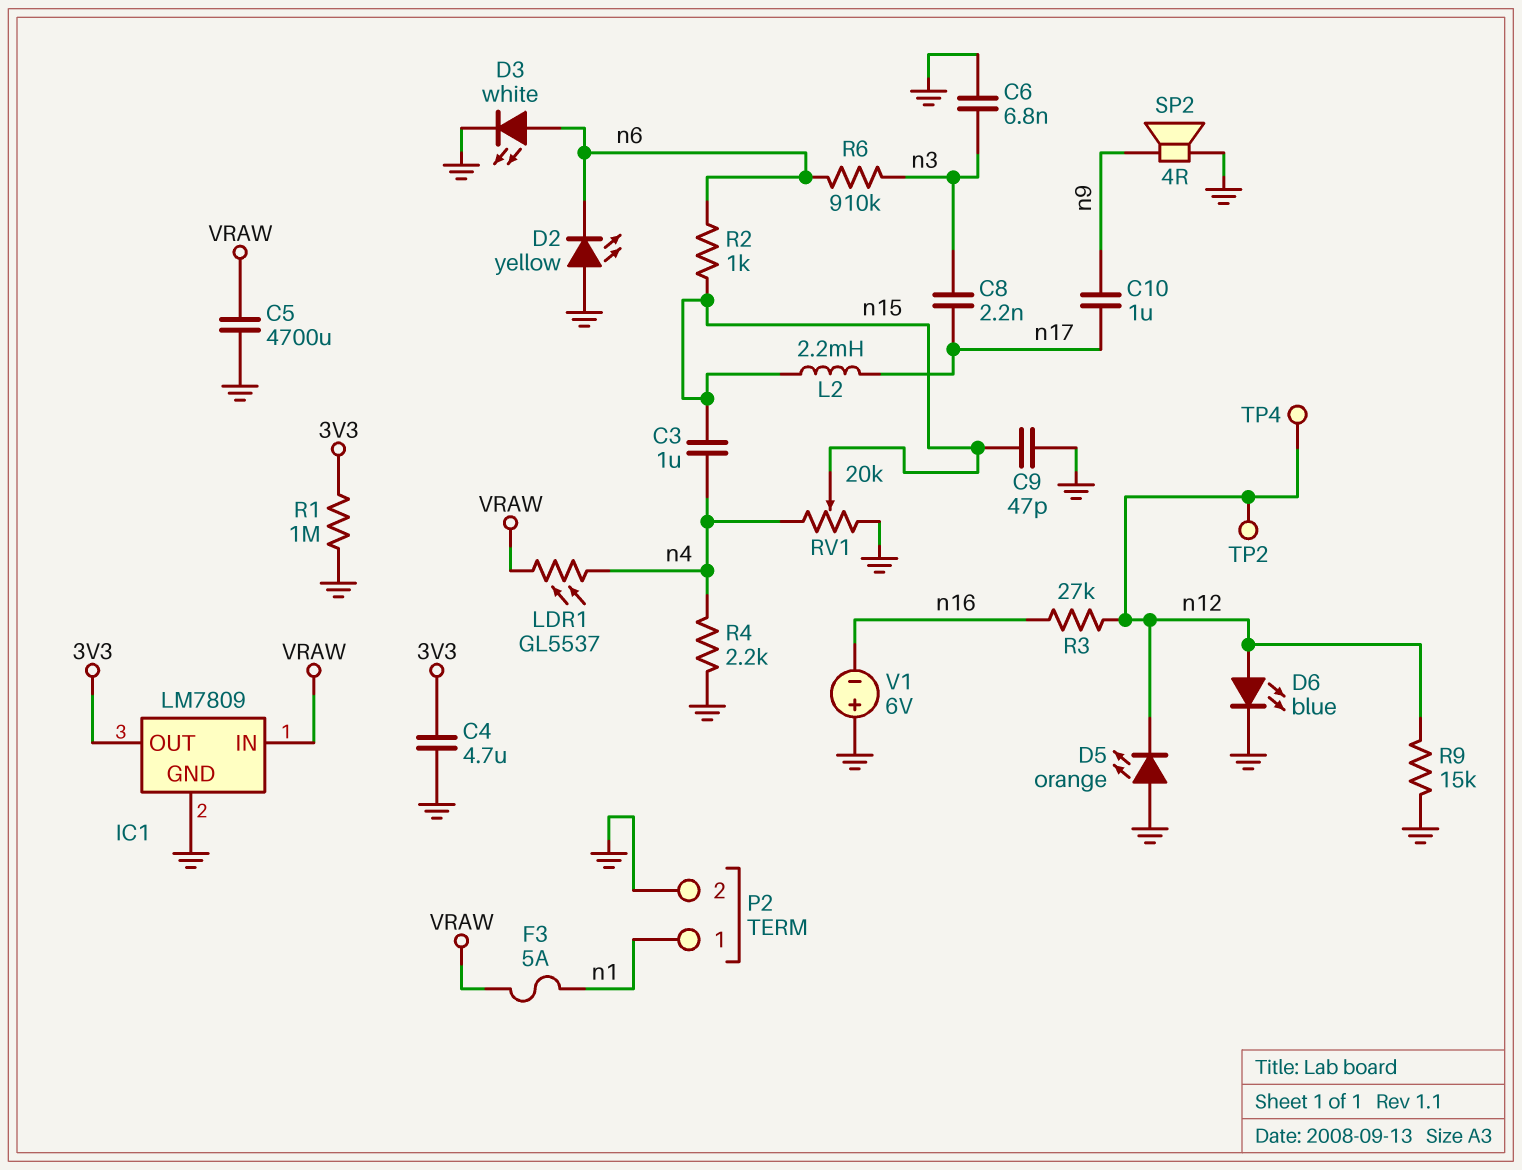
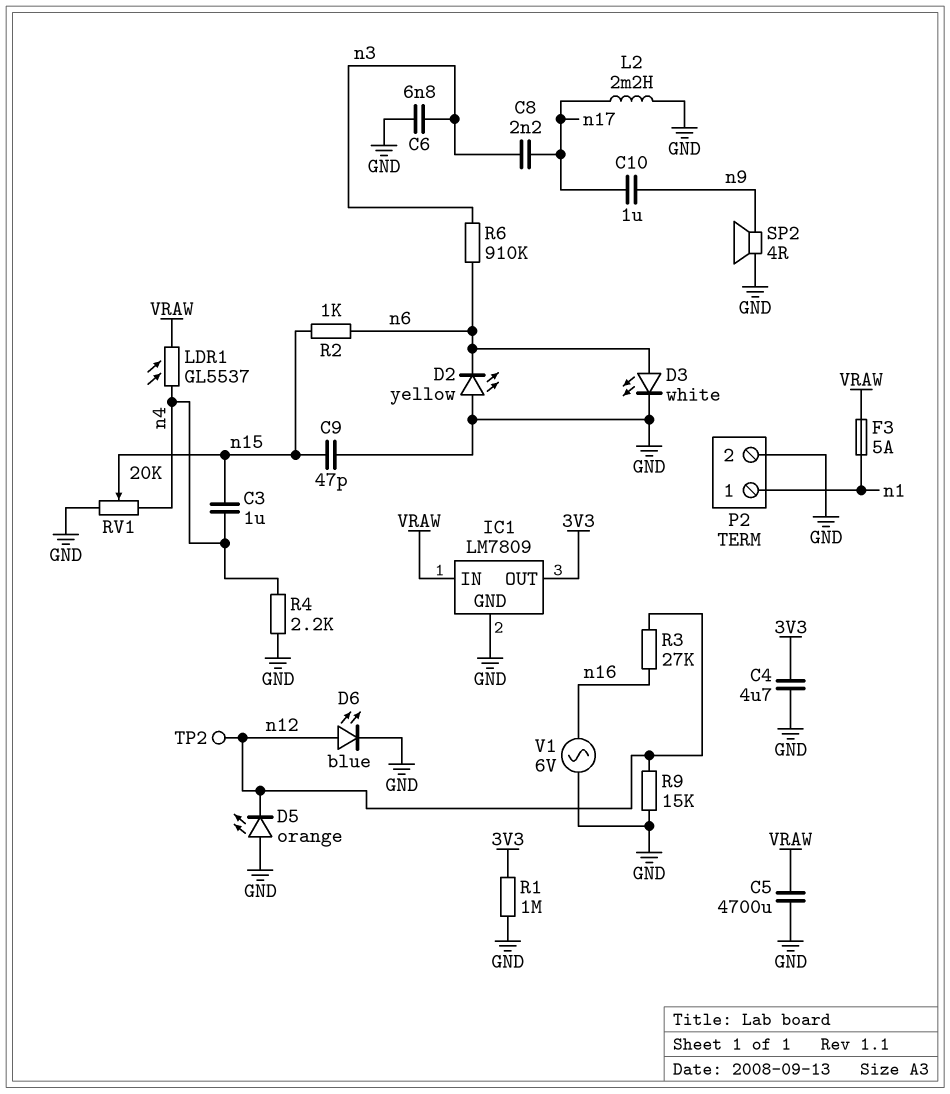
L2: 2.2mH (n15, n17) -> 2.2mH (GND, n17)
TP4: test point (n12) -> none
V1: 6V (plus GND, minus n16) -> AC 6V (GND, n16)

